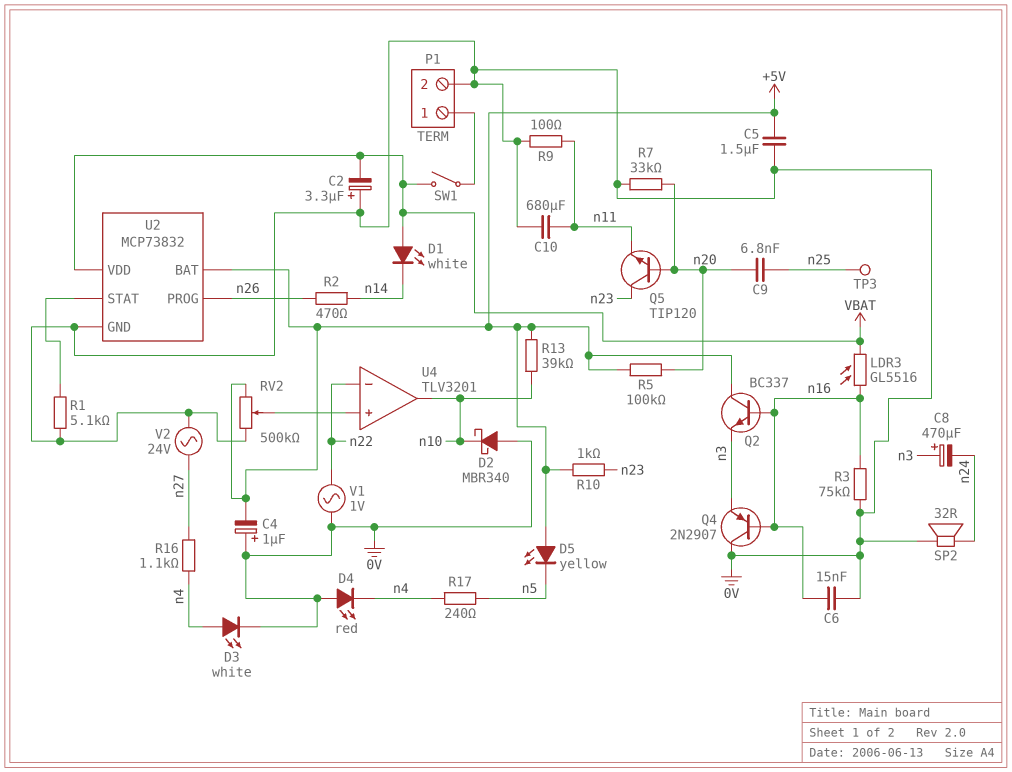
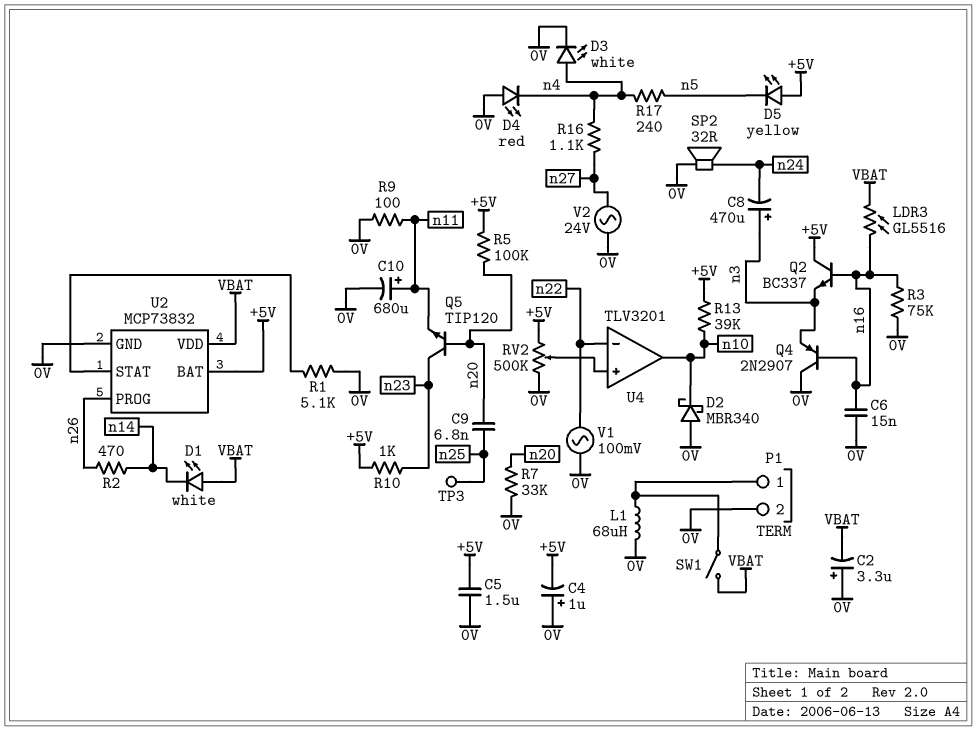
C10: 680uF (0V, n11) -> 680uF (plus n11, minus 0V)
L1: none -> 68uH (0V, P1/1)
V1: AC 1V (0V, n22) -> AC 100mV (0V, n22)

